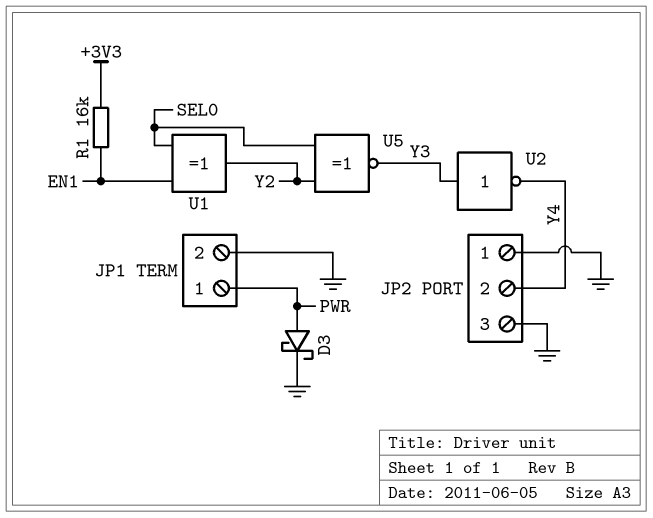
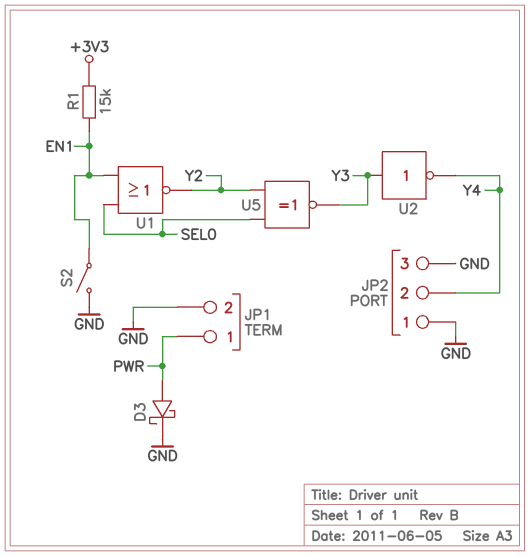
R1: 16k (+3V3, EN1) -> 15k (+3V3, EN1)
S2: none -> switch (EN1, GND)
U1: XOR (in EN1, in SEL0, out Y2) -> NOR (in EN1, in SEL0, out Y2)

